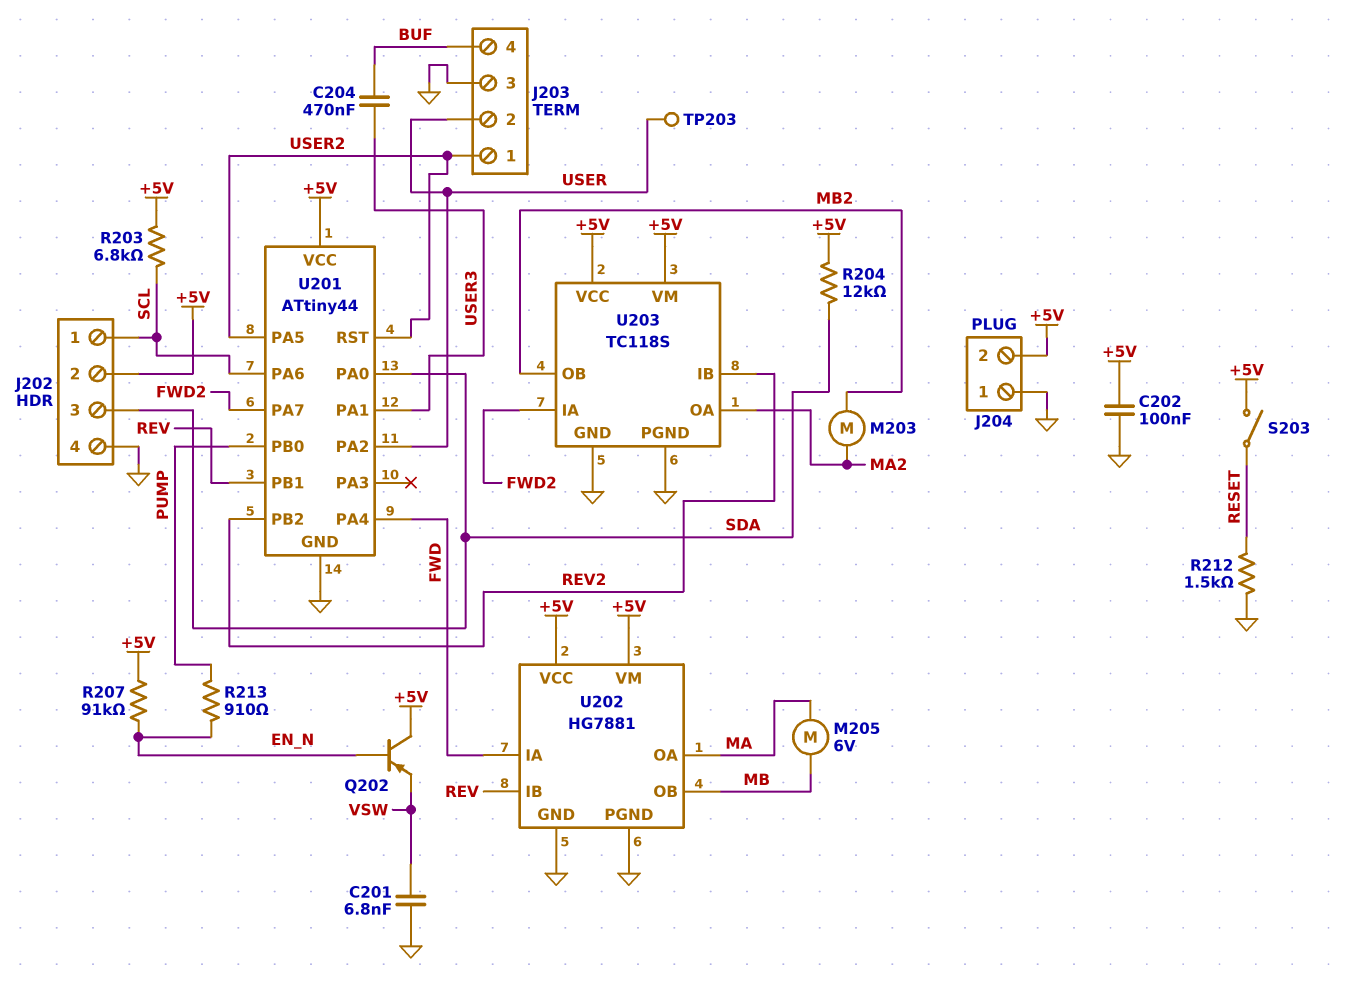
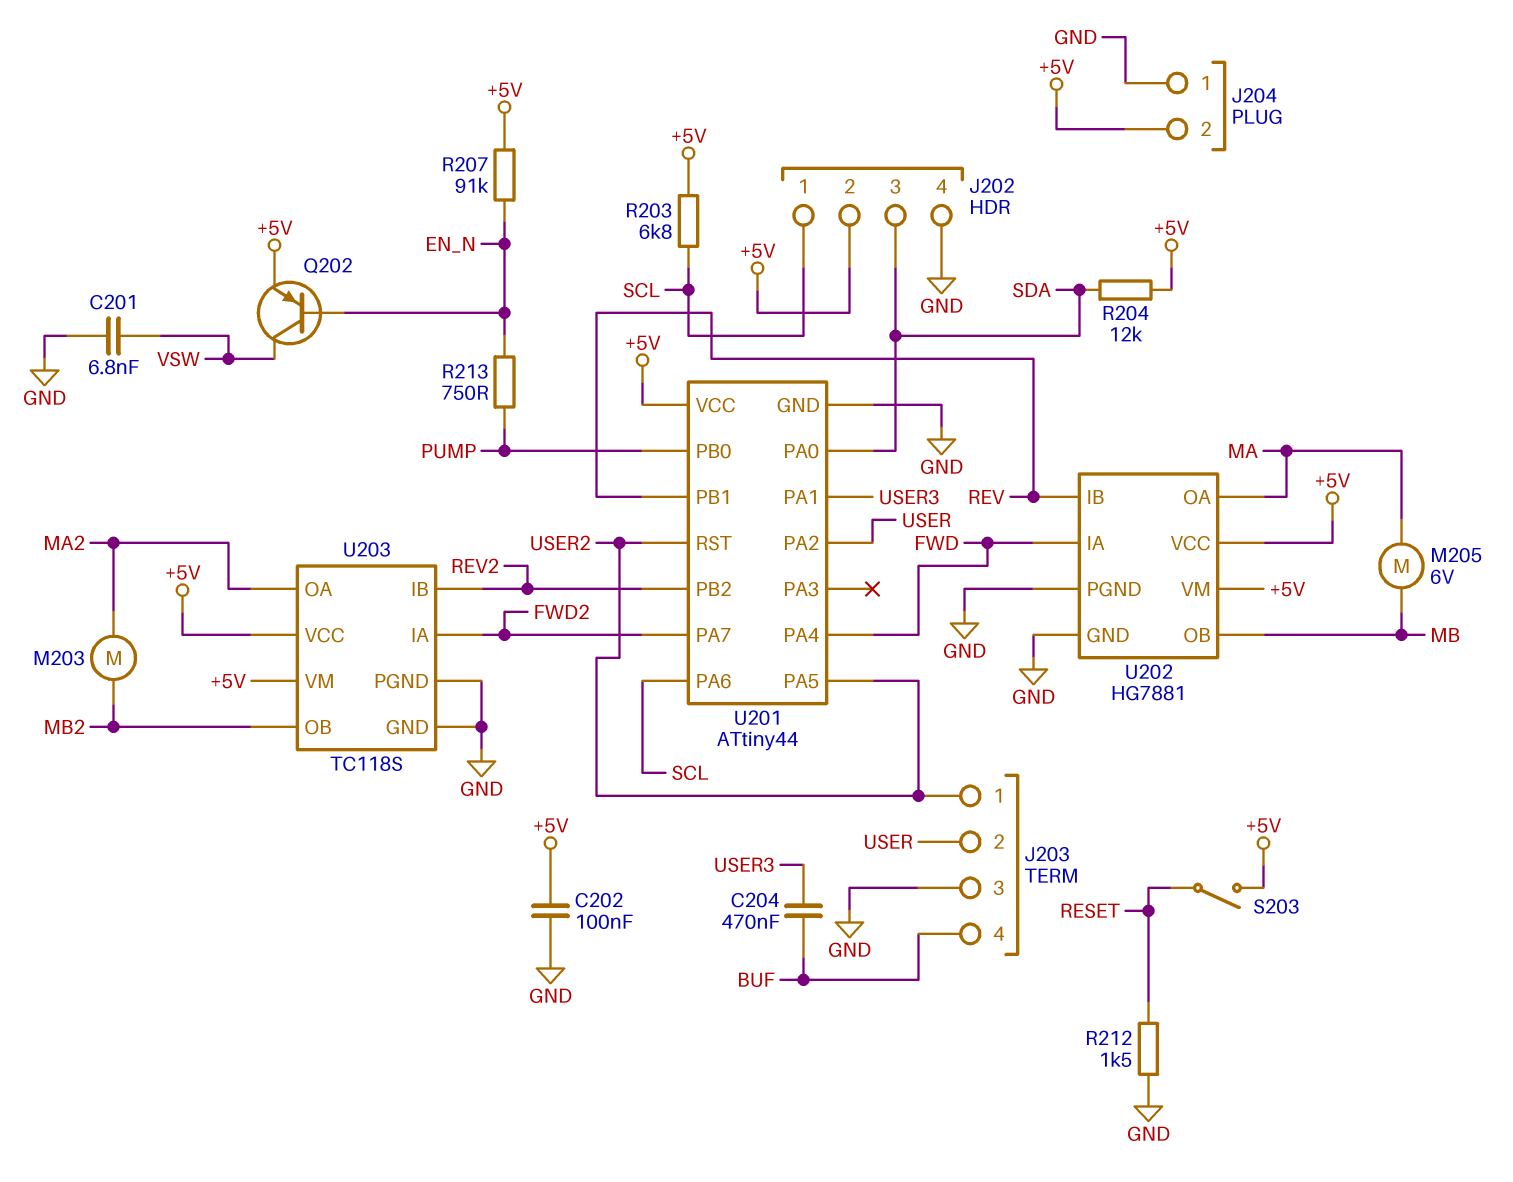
Q202: PNP (B EN_N, C +5V, E VSW) -> PNP (B EN_N, C VSW, E +5V)
R213: 910 (EN_N, PUMP) -> 750 (EN_N, PUMP)
TP203: test point (USER) -> none

